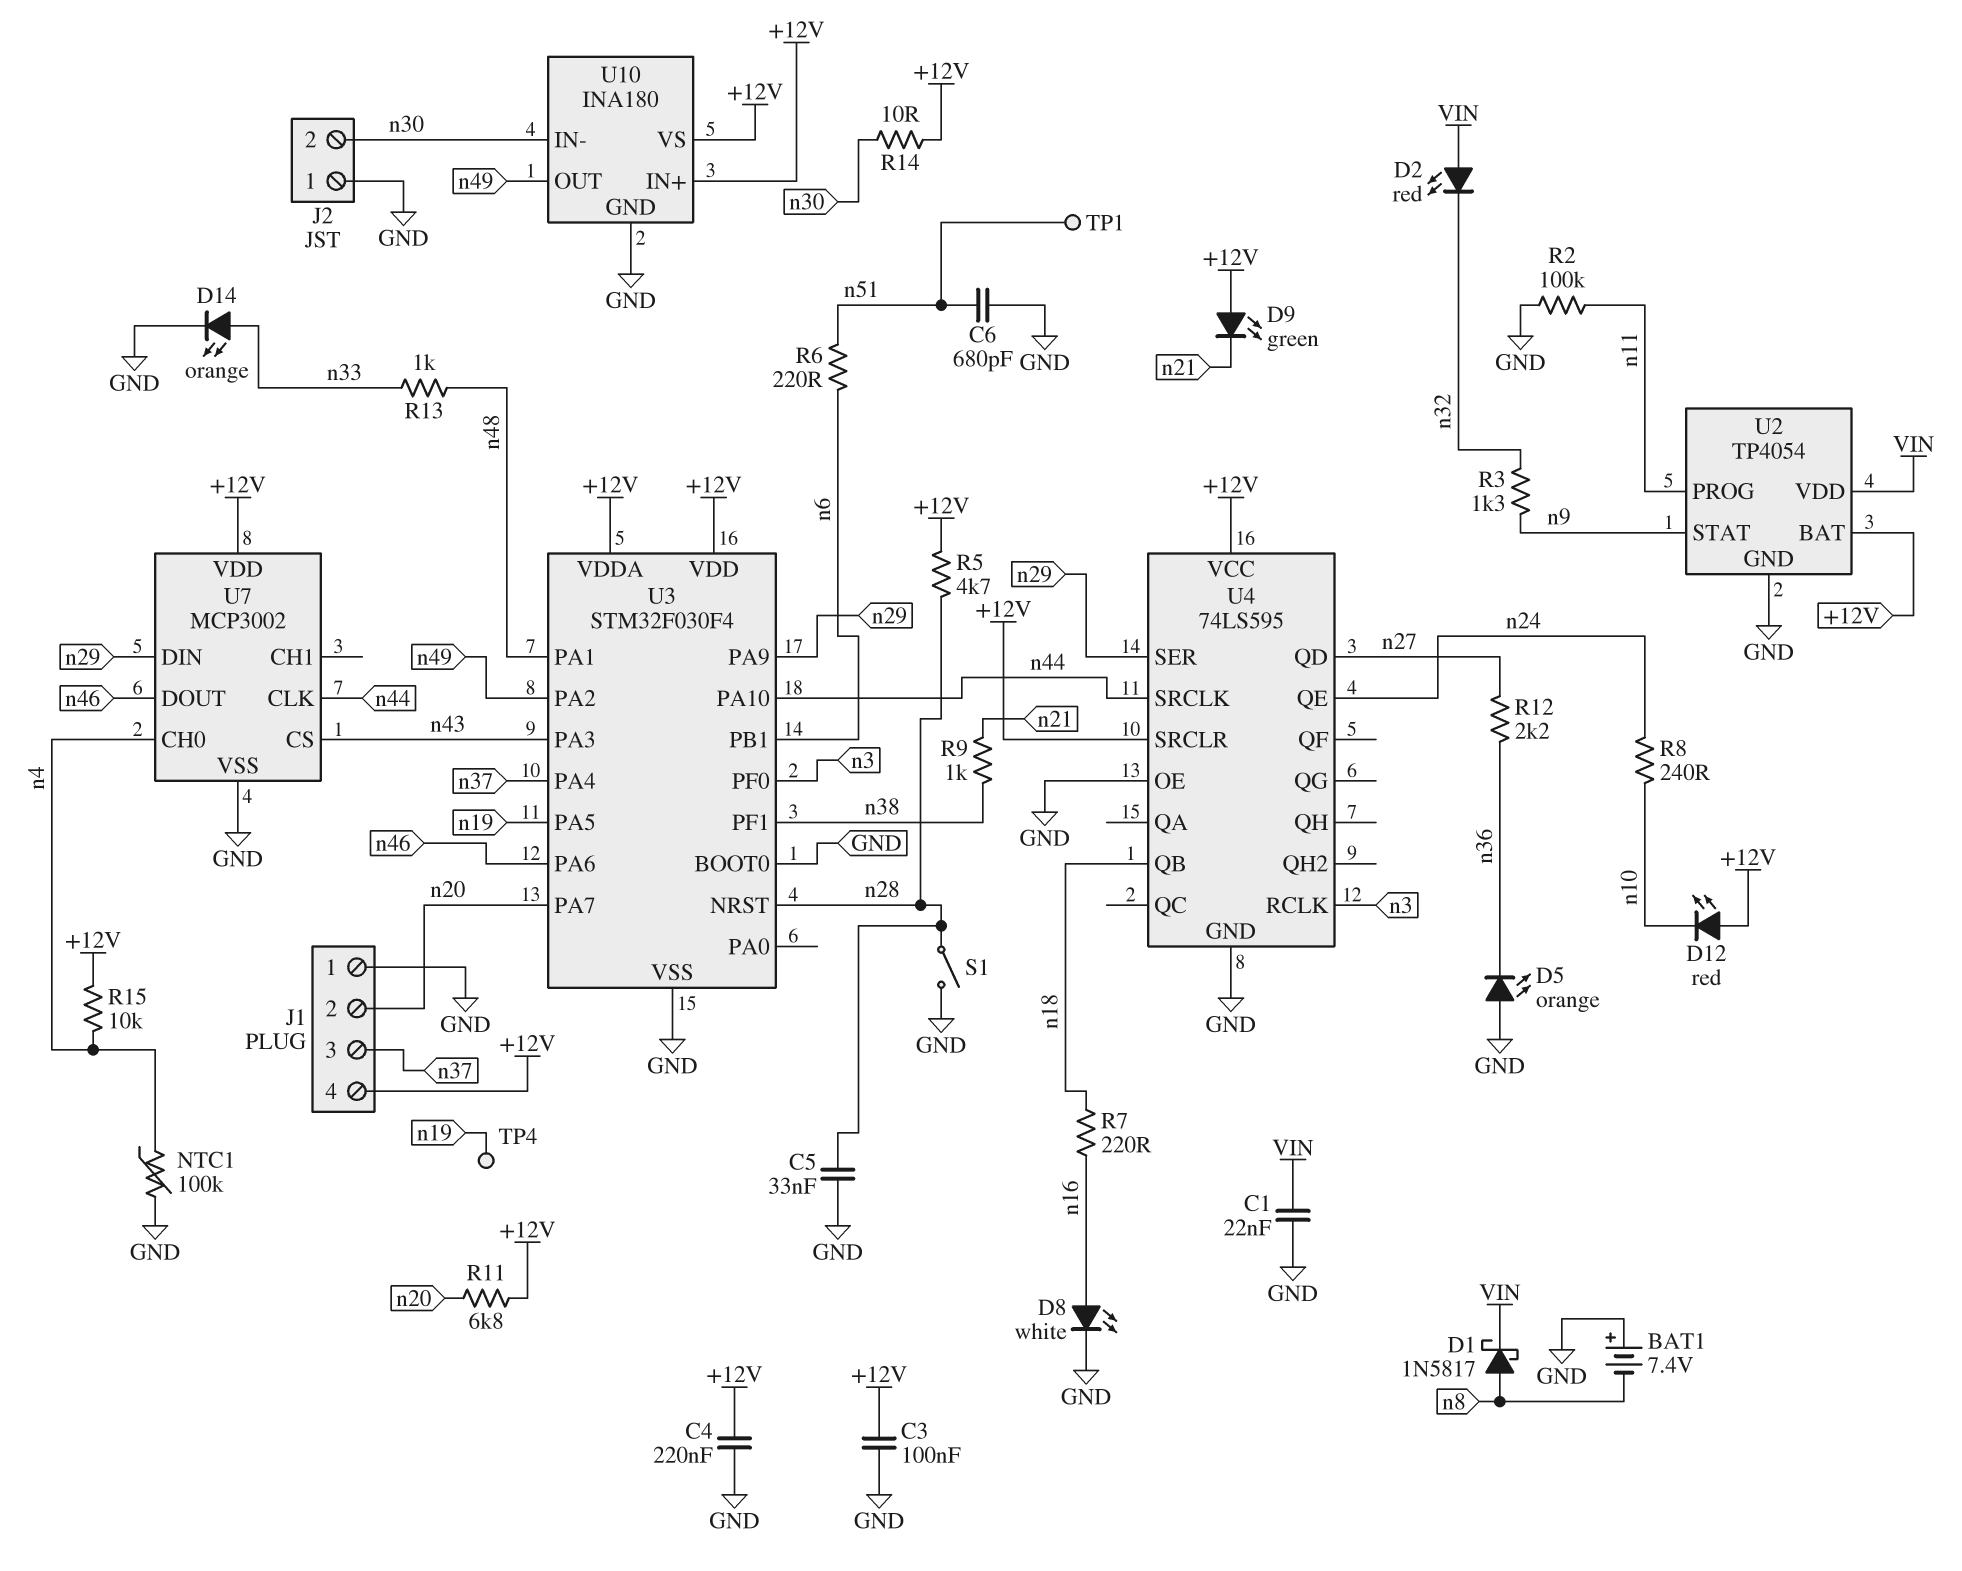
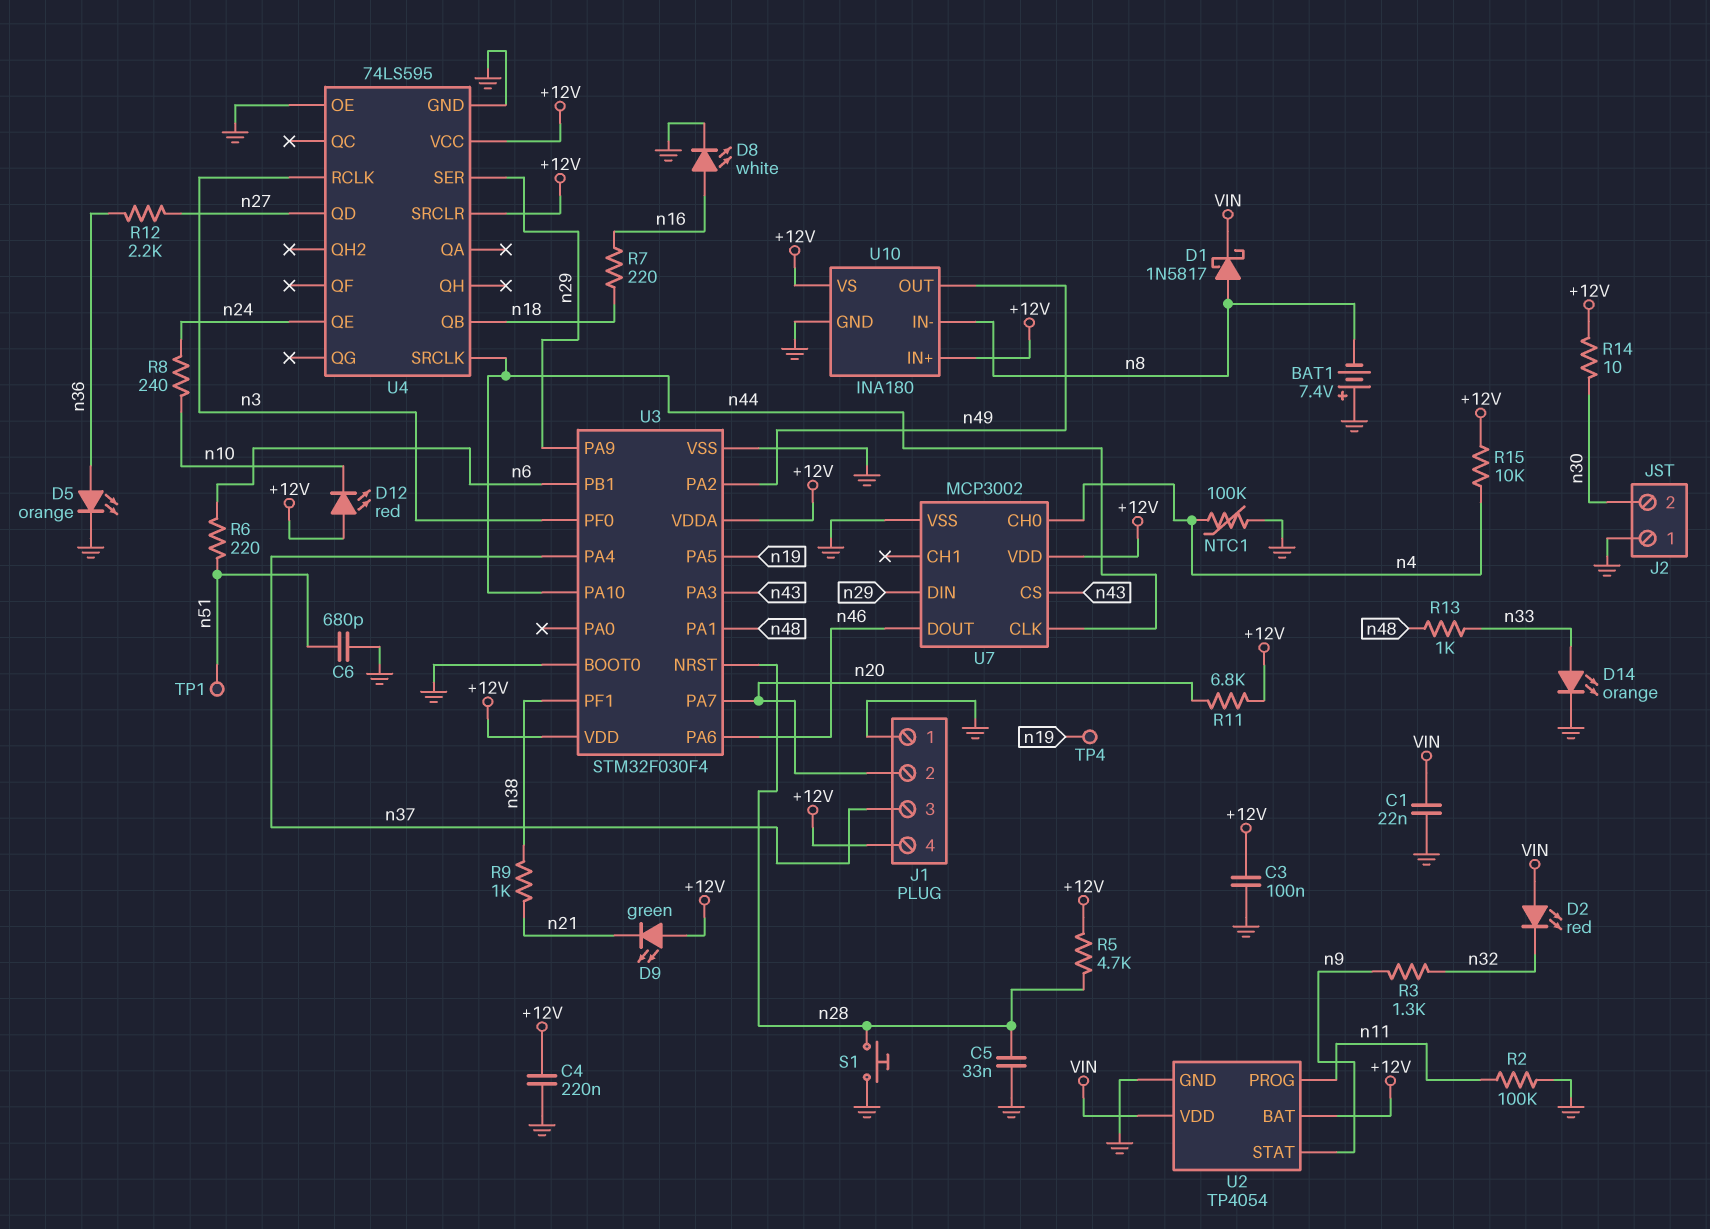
D5: LED orange (A GND, K n36) -> LED orange (A n36, K GND)
S1: switch (GND, n28) -> button (GND, n28)
U10 pin IN-: n30 -> n8

